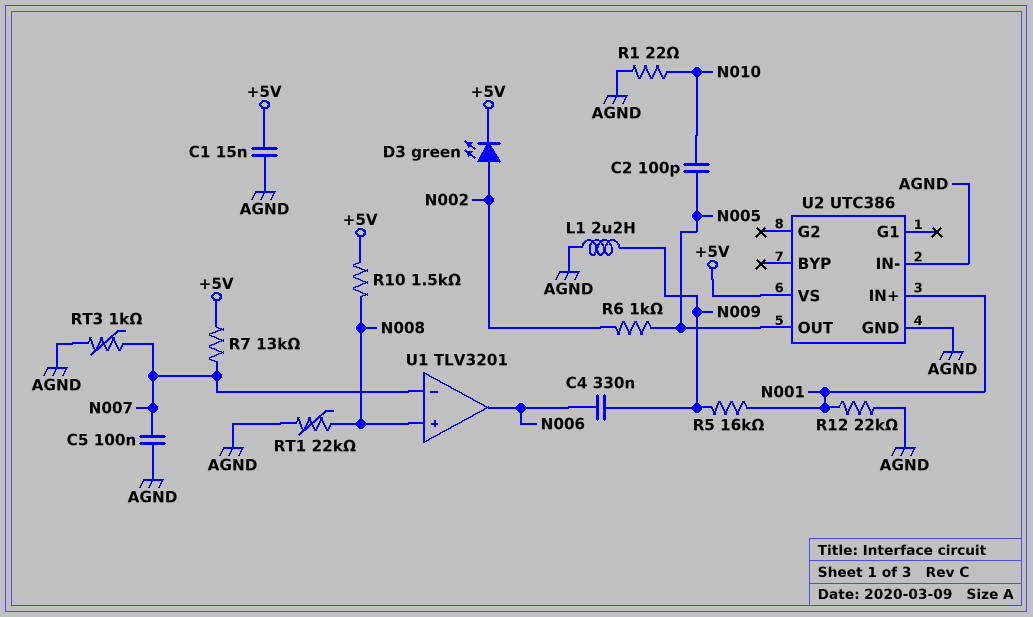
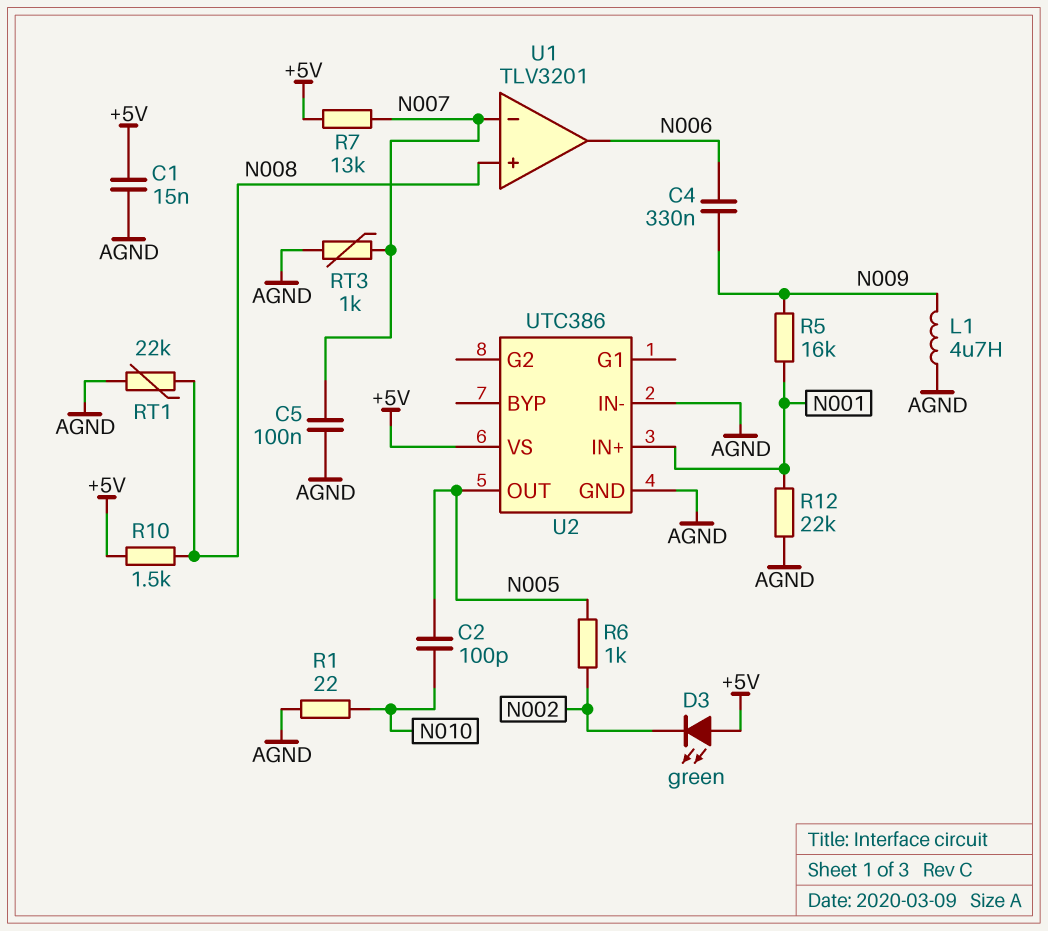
D3: LED green (A N002, K +5V) -> LED green (A +5V, K N002)
L1: 2.2uH (AGND, N009) -> 4.7uH (AGND, N009)

